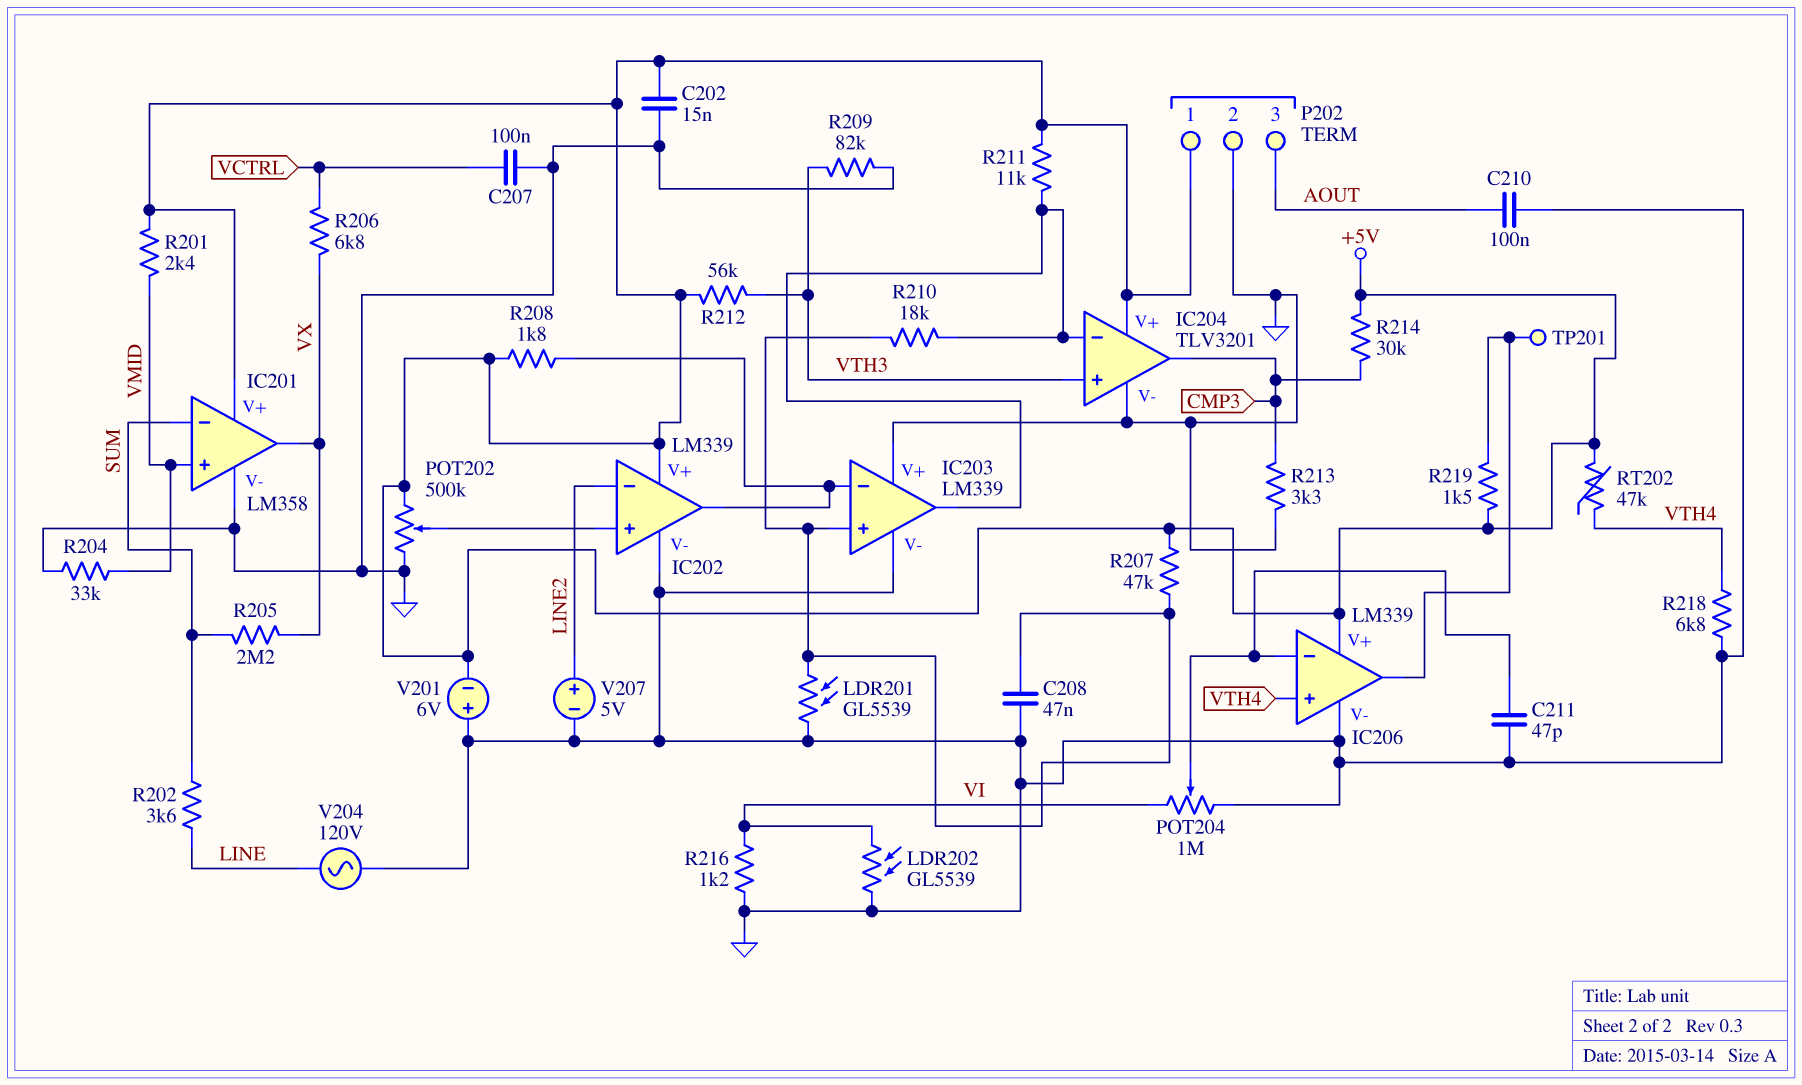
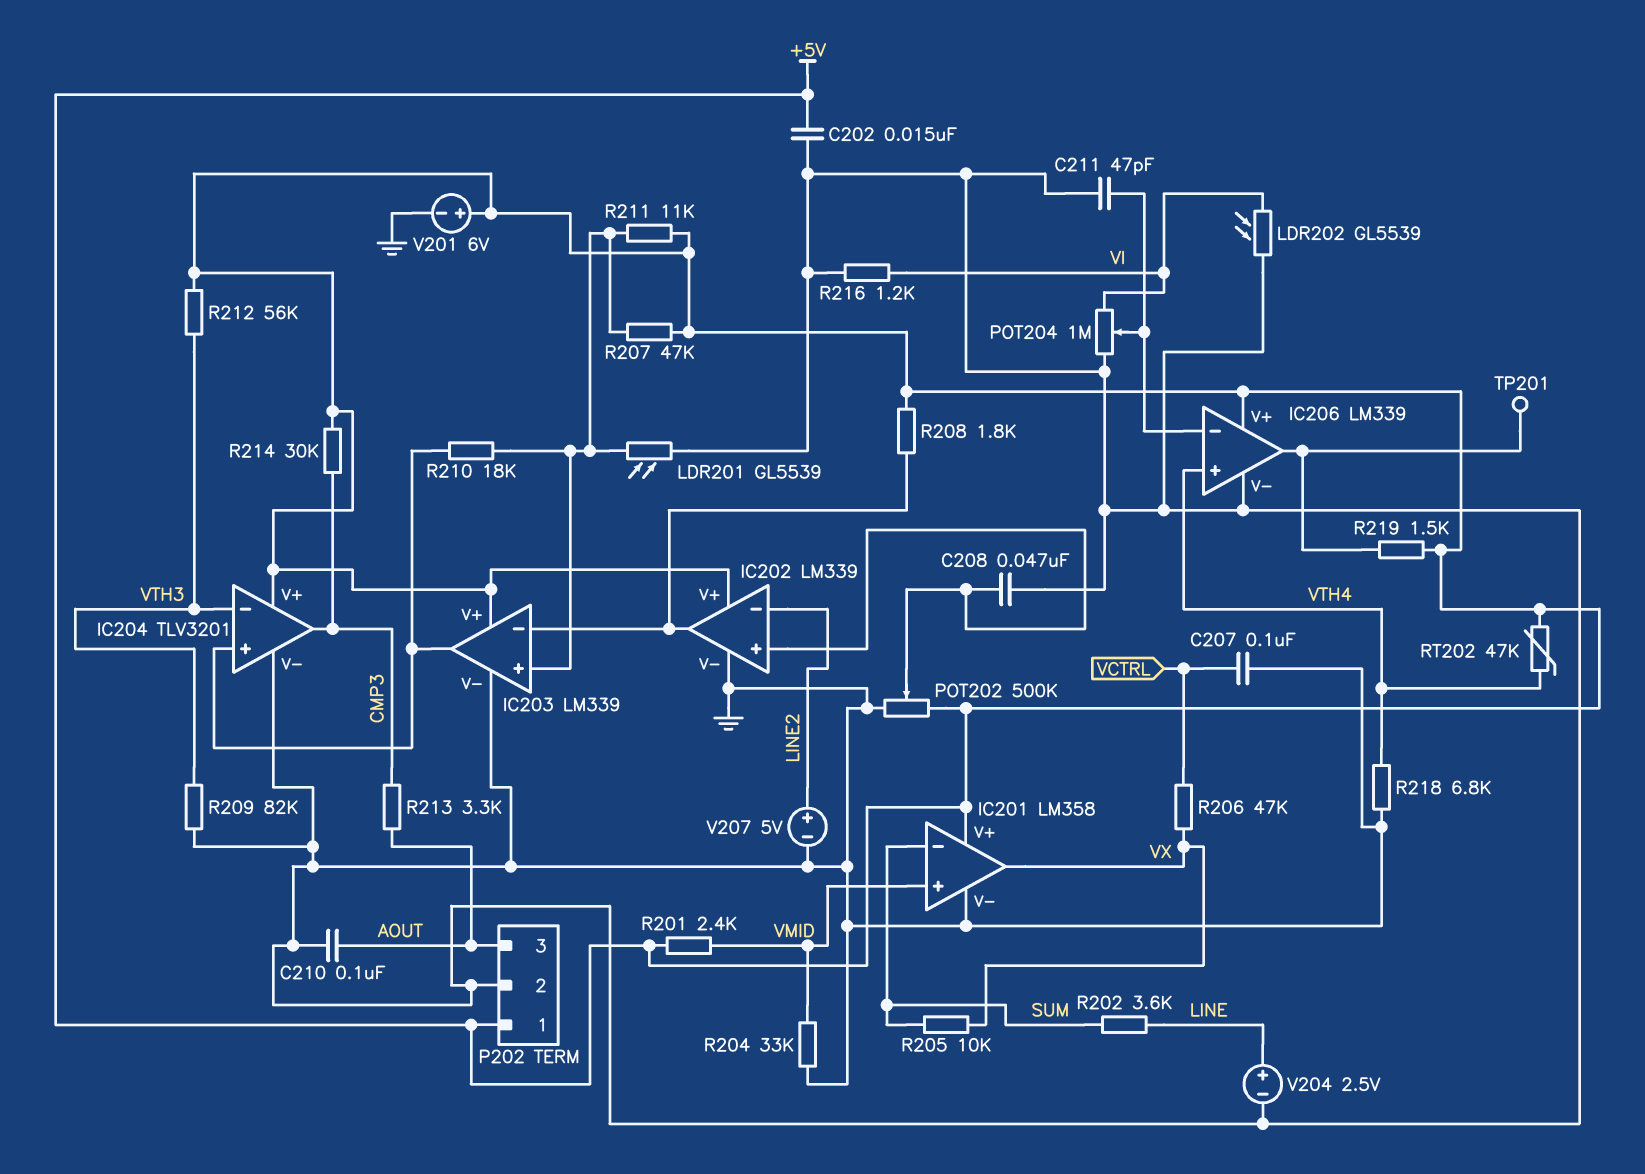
C208: 47nF (GND, IC203/in+) -> 47nF (GND, IC202/in+)
IC203 pin V+: GND -> +5V
IC204 pin in+: VTH3 -> IC203/out
IC204 pin in-: IC203/out -> VTH3
R205: 2.2M (SUM, VX) -> 10k (SUM, VX)
R206: 6.8k (VCTRL, VX) -> 47k (VCTRL, VX)
R211: 11k (+5V, IC203/out) -> 11k (+5V, IC203/in+)
R213: 3.3k (CMP3, GND) -> 3.3k (AOUT, CMP3)
V201: 6V (plus GND, minus +5V) -> 6V (plus +5V, minus GND)
V204: AC 120V (GND, LINE) -> 2.5V (plus LINE, minus GND)

